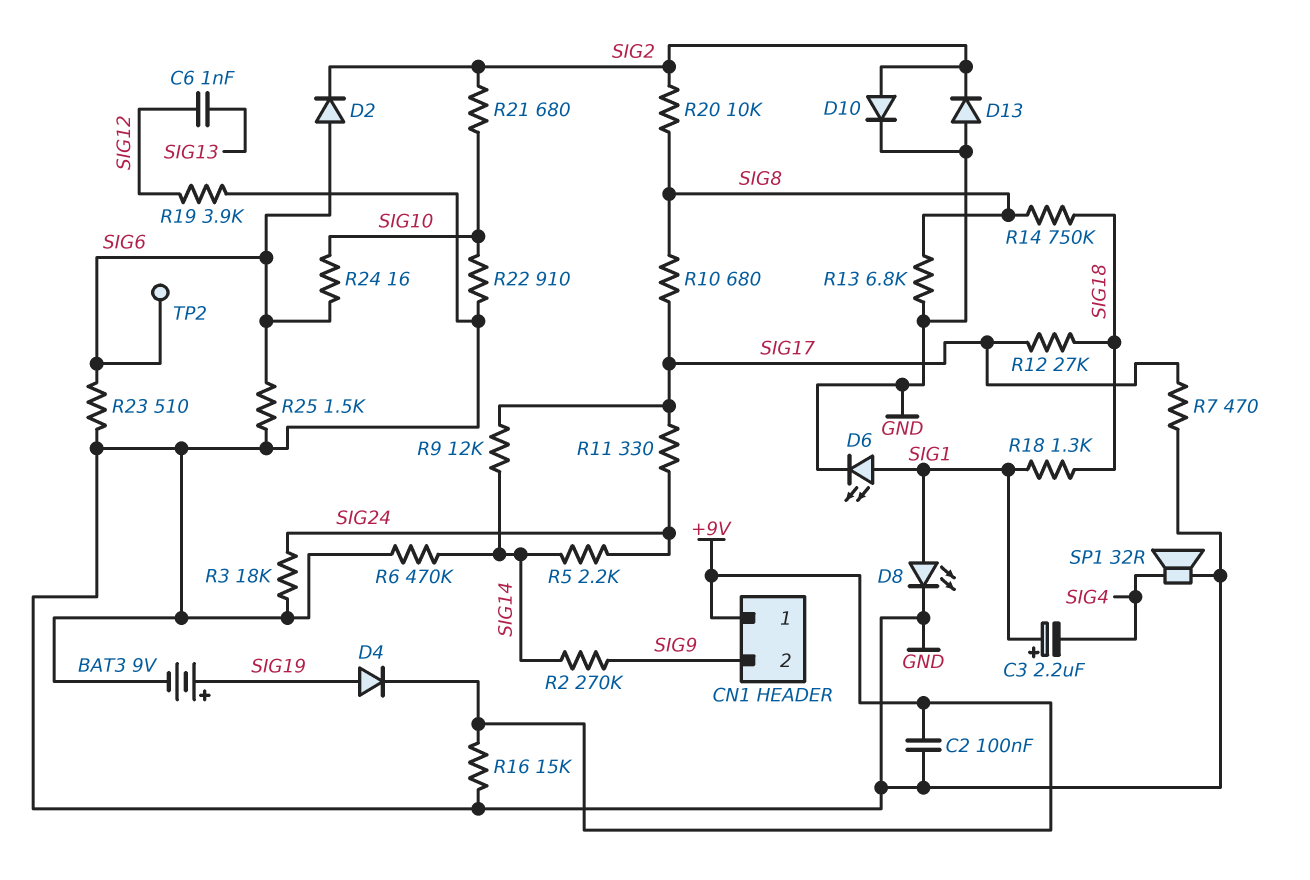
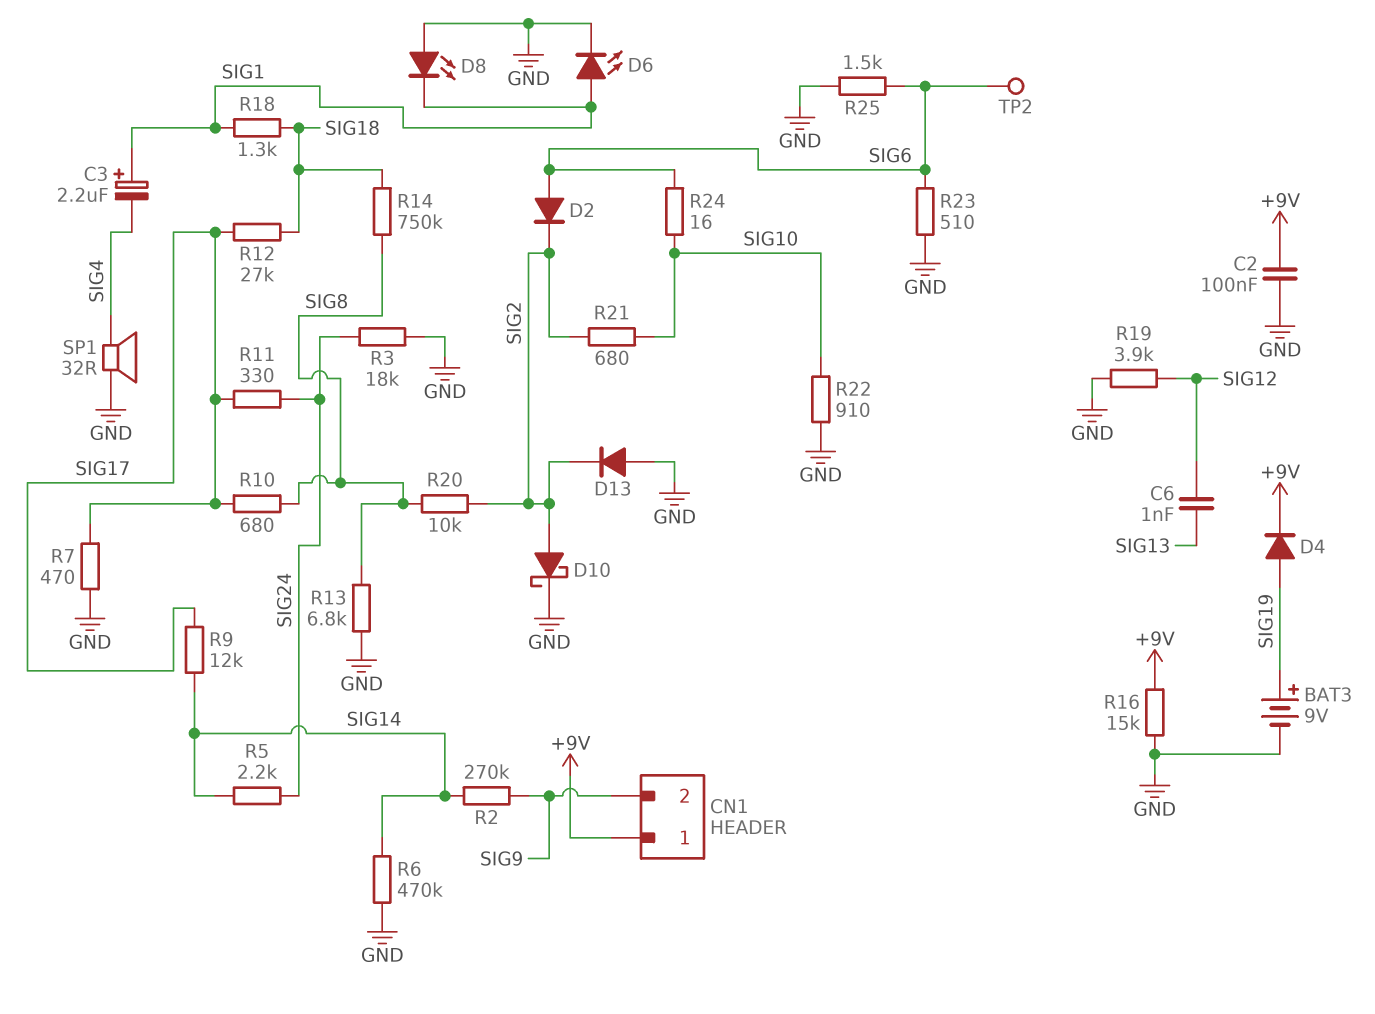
D8: LED (A SIG1, K GND) -> LED (A GND, K SIG1)
D10: diode (A SIG2, K GND) -> schottky (A SIG2, K GND)

